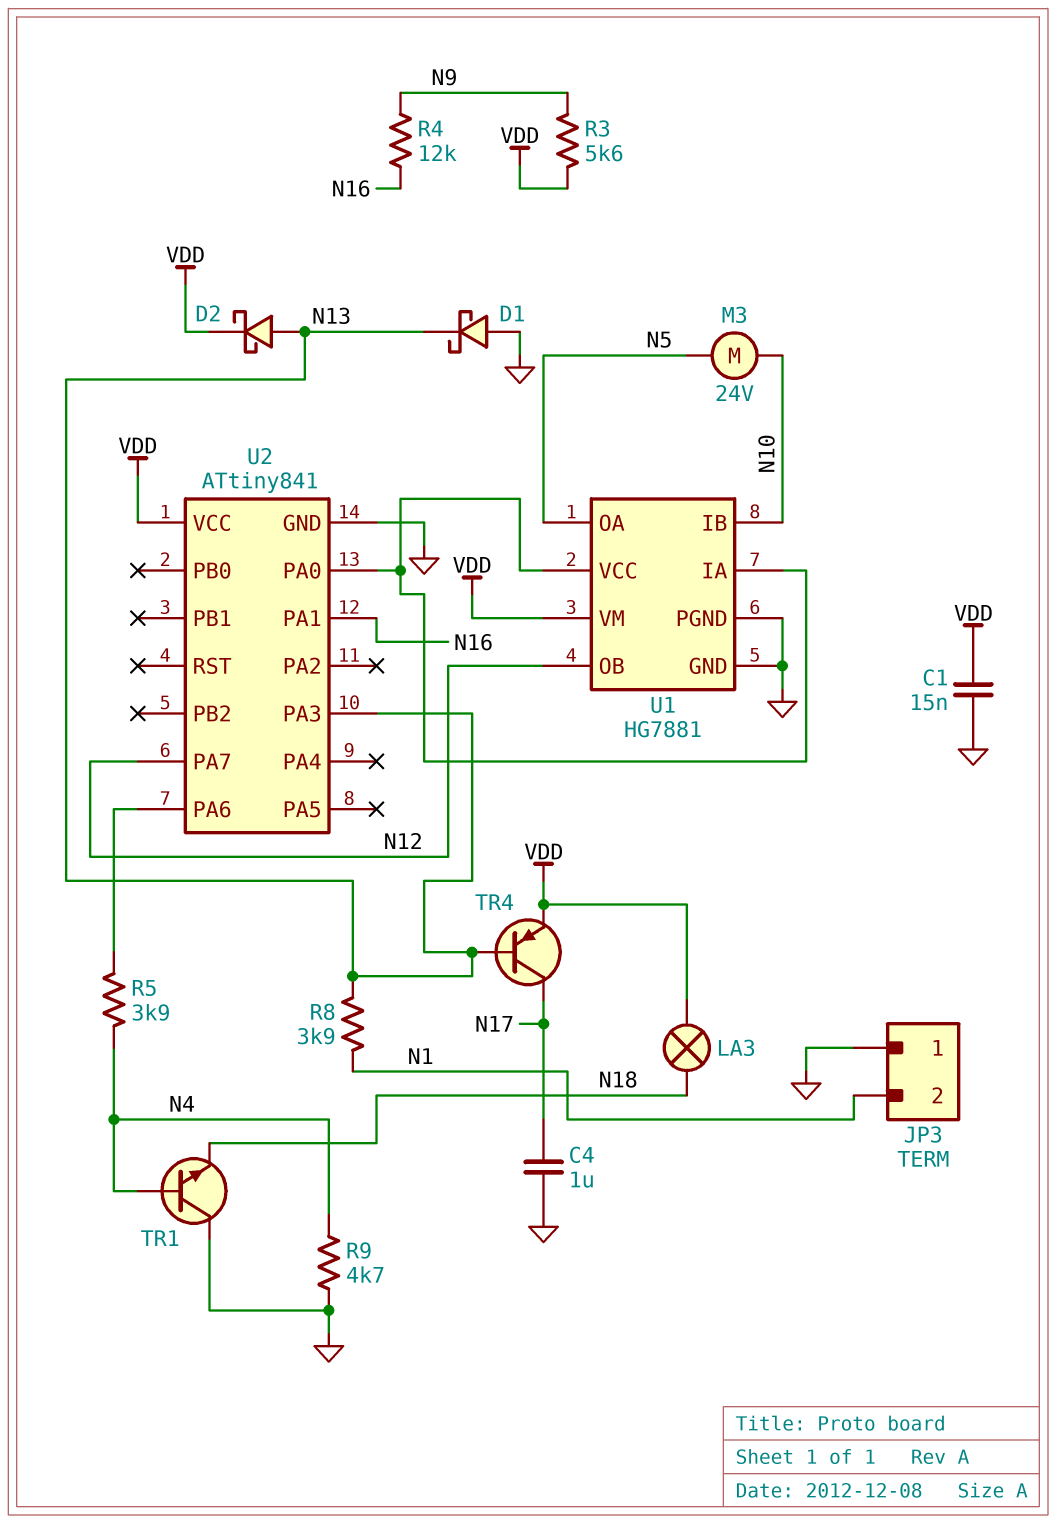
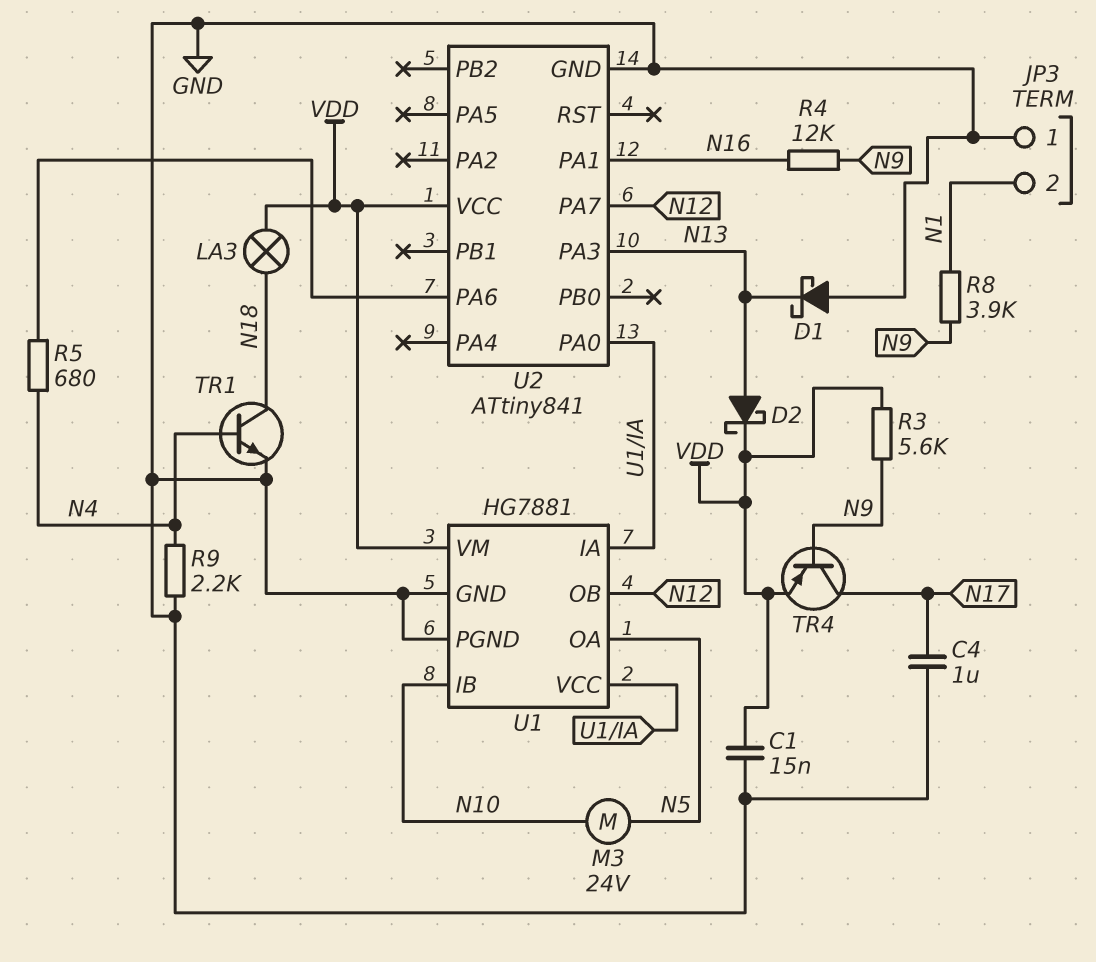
R5: 3.9k (N4, U2/PA6) -> 680 (N4, U2/PA6)
R8: 3.9k (N1, N13) -> 3.9k (N1, N9)
R9: 4.7k (GND, N4) -> 2.2k (GND, N4)
TR1: NPN (B N4, C GND, E N18) -> NPN (B N4, C N18, E GND)
TR4: PNP (B N13, C N17, E VDD) -> PNP (B N9, C N17, E VDD)

